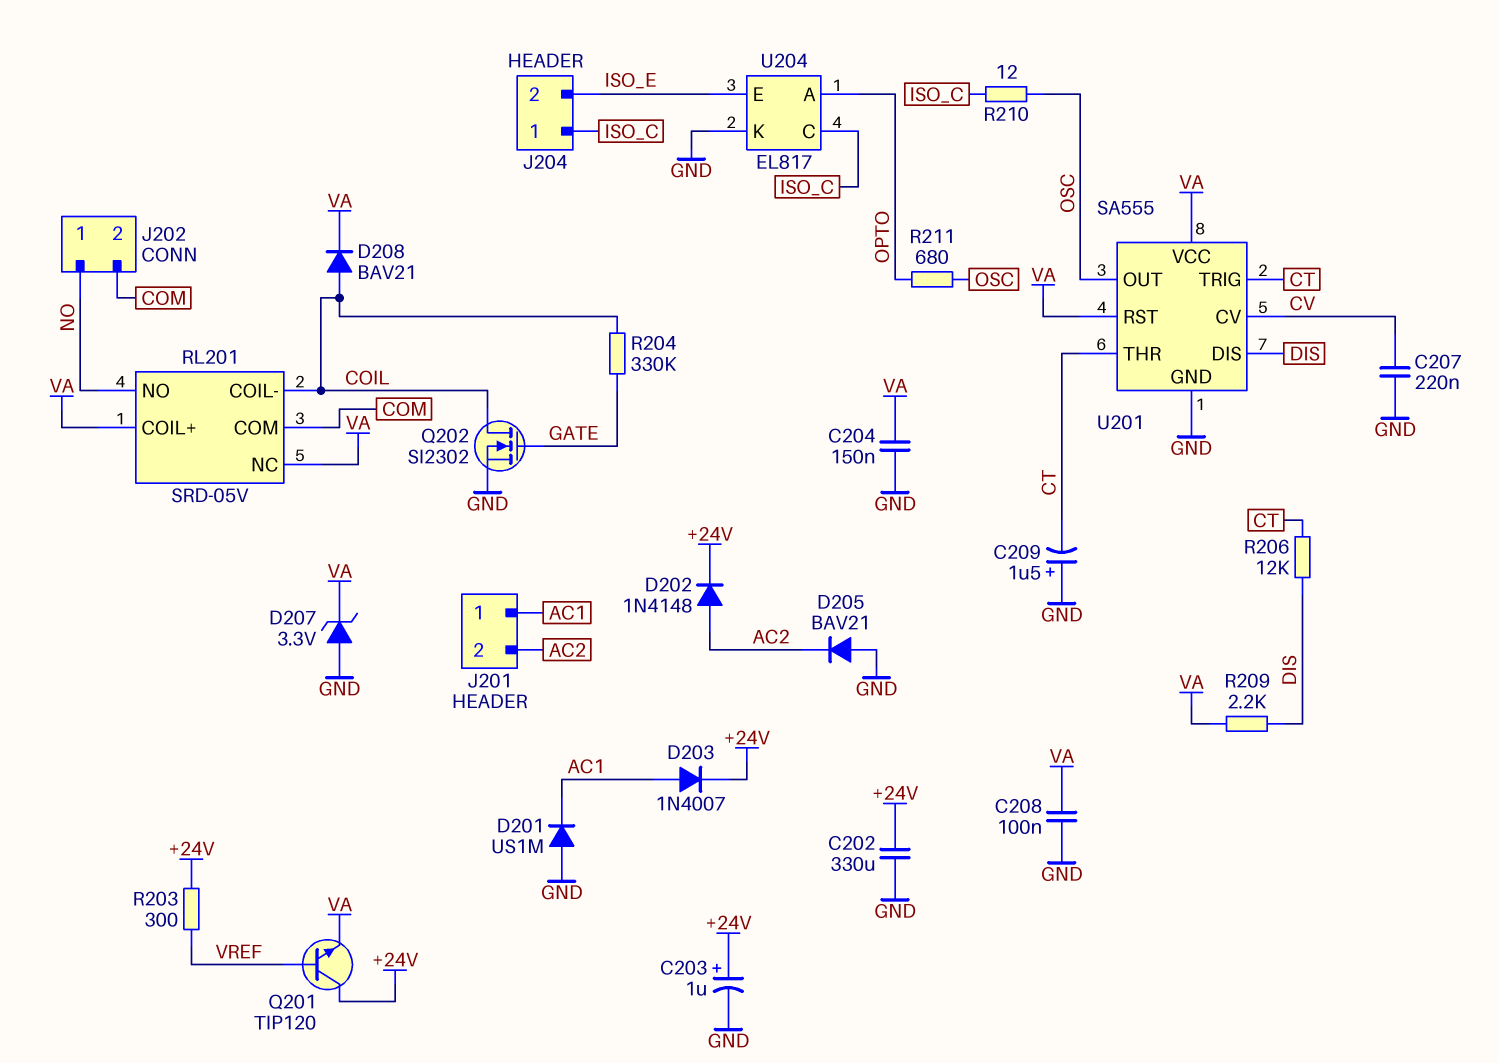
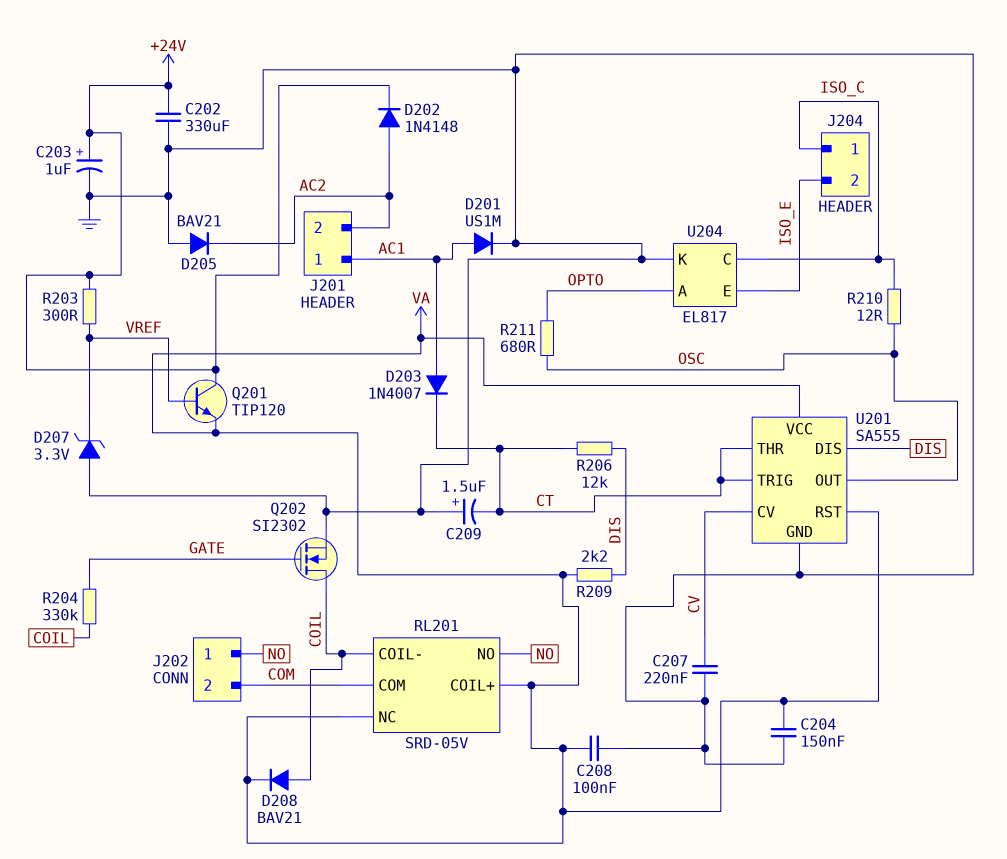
D201: diode US1M (A GND, K AC1) -> diode US1M (A AC1, K GND)
D203: diode 1N4007 (A AC1, K +24V) -> diode 1N4007 (A AC1, K CT)
D207: zener 3.3V (A GND, K VA) -> zener 3.3V (A GND, K VREF)

